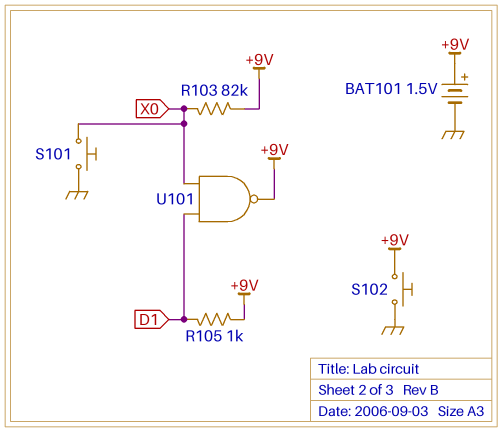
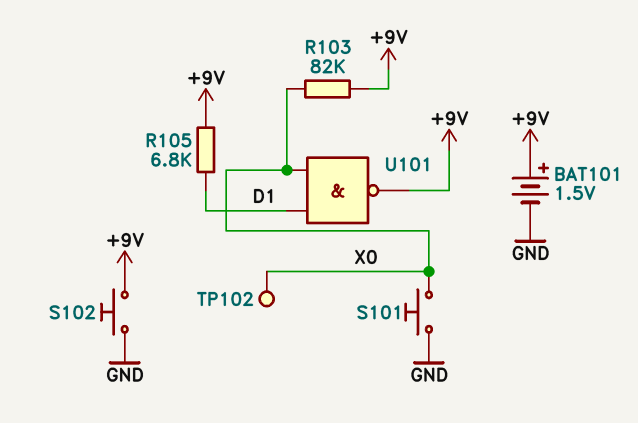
R105: 1k (+9V, D1) -> 6.8k (+9V, D1)
TP102: none -> test point (X0)

